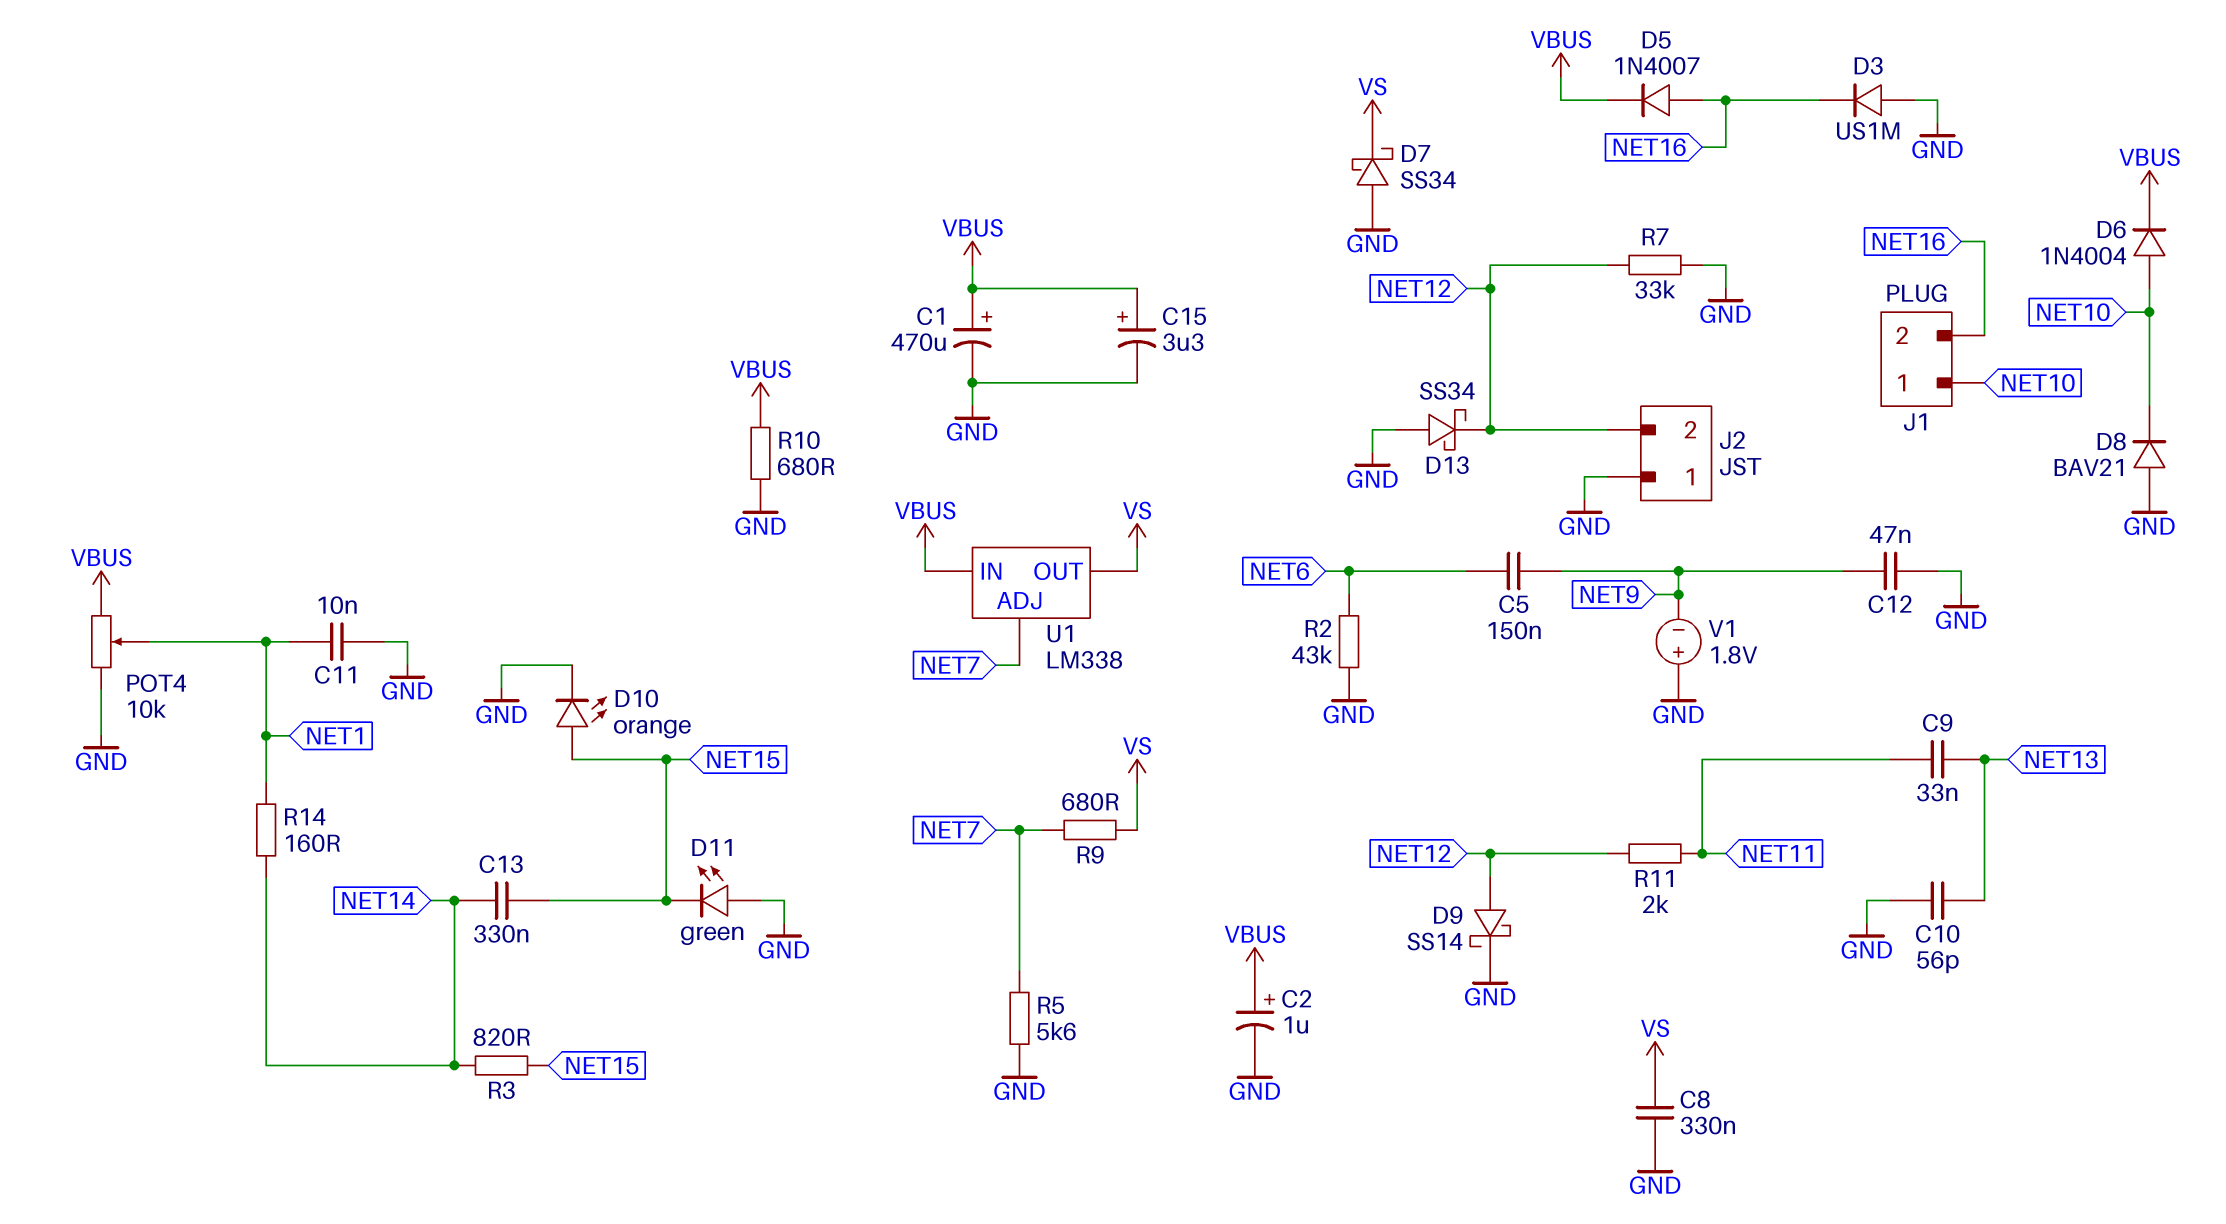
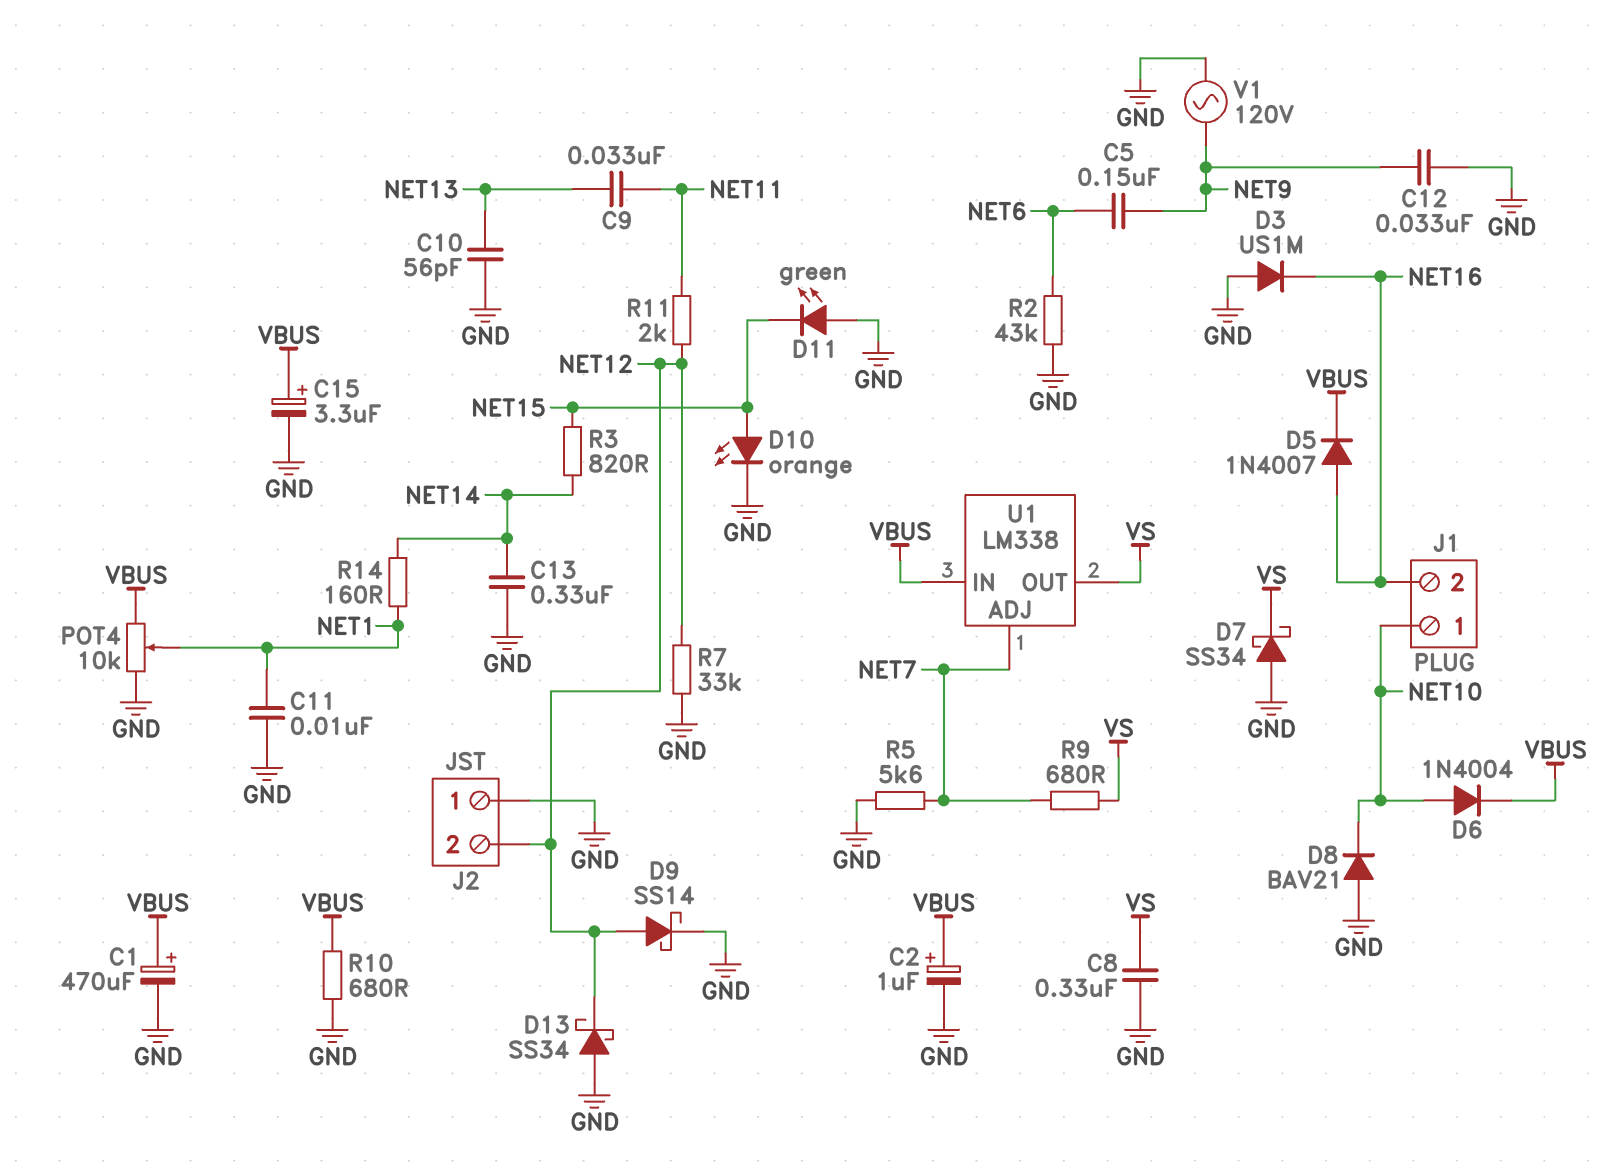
C12: 47nF (GND, NET9) -> 33nF (GND, NET9)
C13: 330nF (NET14, NET15) -> 330nF (GND, NET14)
V1: 1.8V (plus GND, minus NET9) -> AC 120V (GND, NET9)

